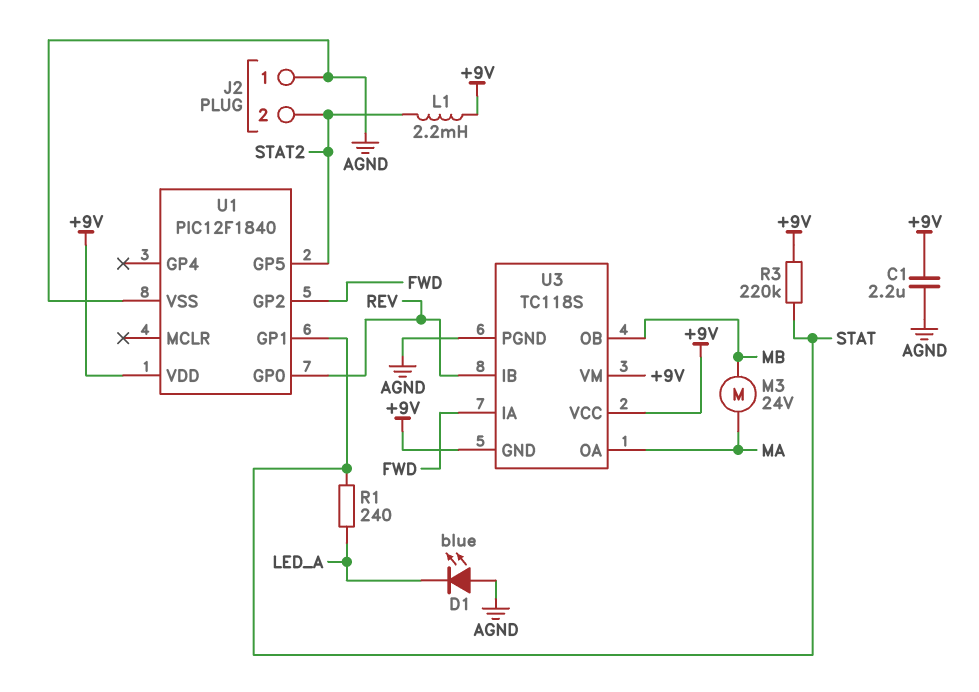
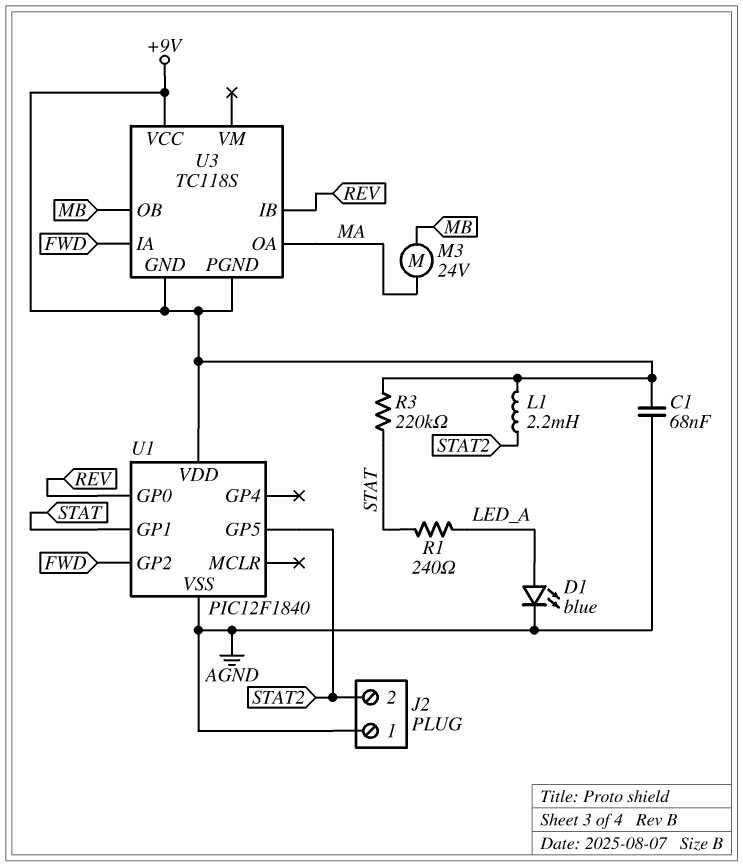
C1: 2.2uF (+9V, AGND) -> 68nF (+9V, AGND)
D1: LED blue (A AGND, K LED_A) -> LED blue (A LED_A, K AGND)
U3 pin PGND: AGND -> +9V
U3 pin VM: +9V -> none

